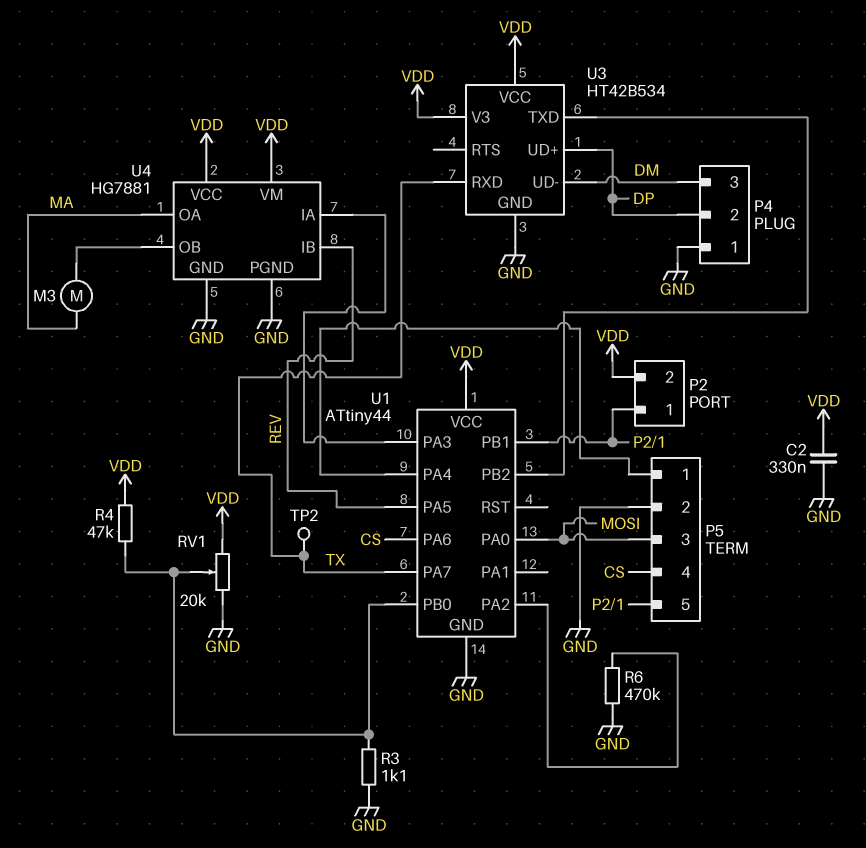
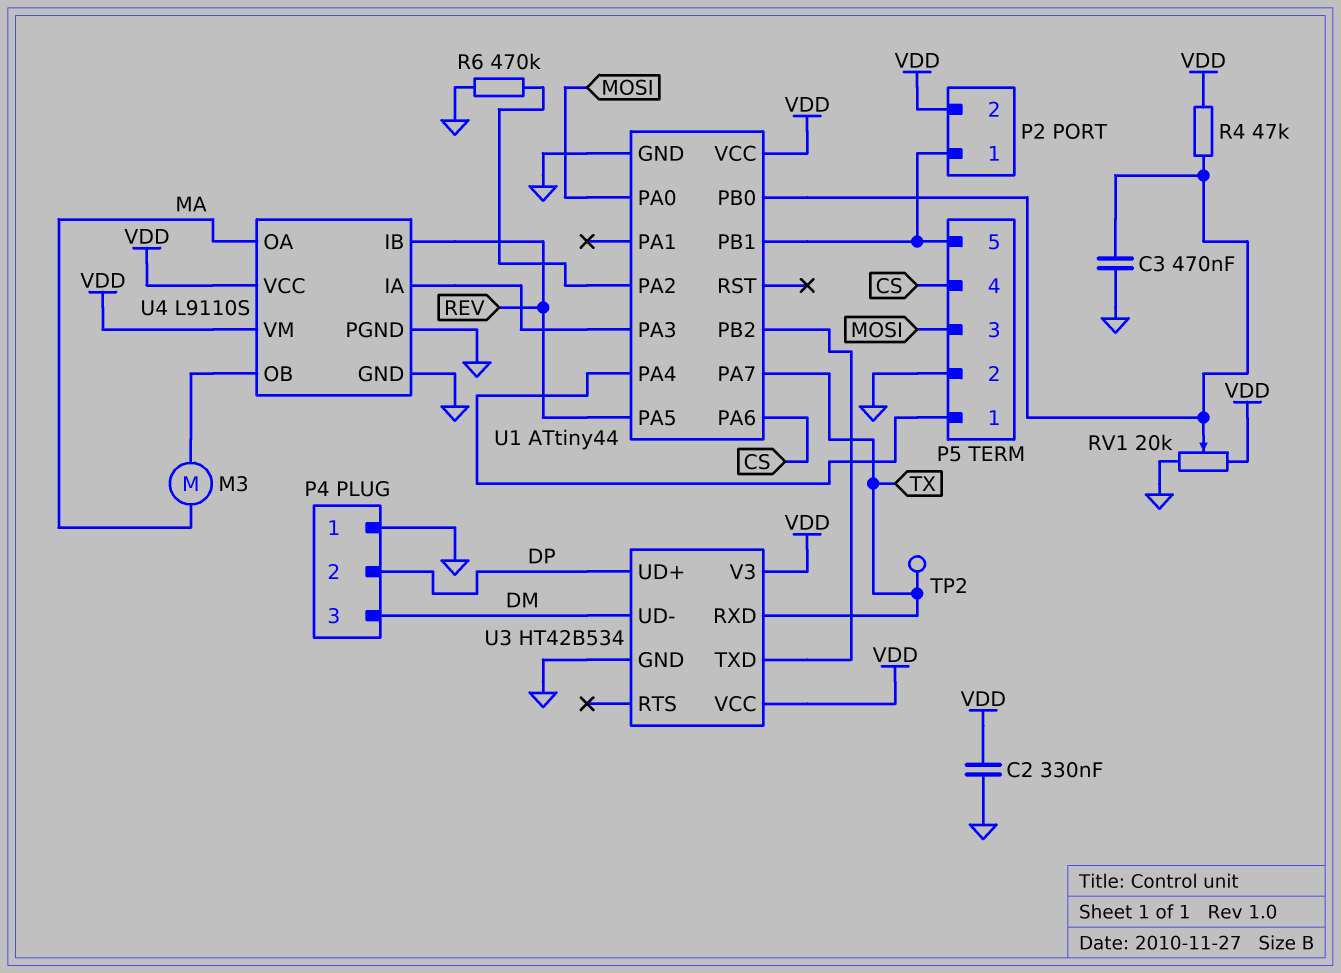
C3: none -> 470nF (GND, U1/PB0)
R3: 1.1k (GND, U1/PB0) -> none
U4: HG7881 -> L9110S

